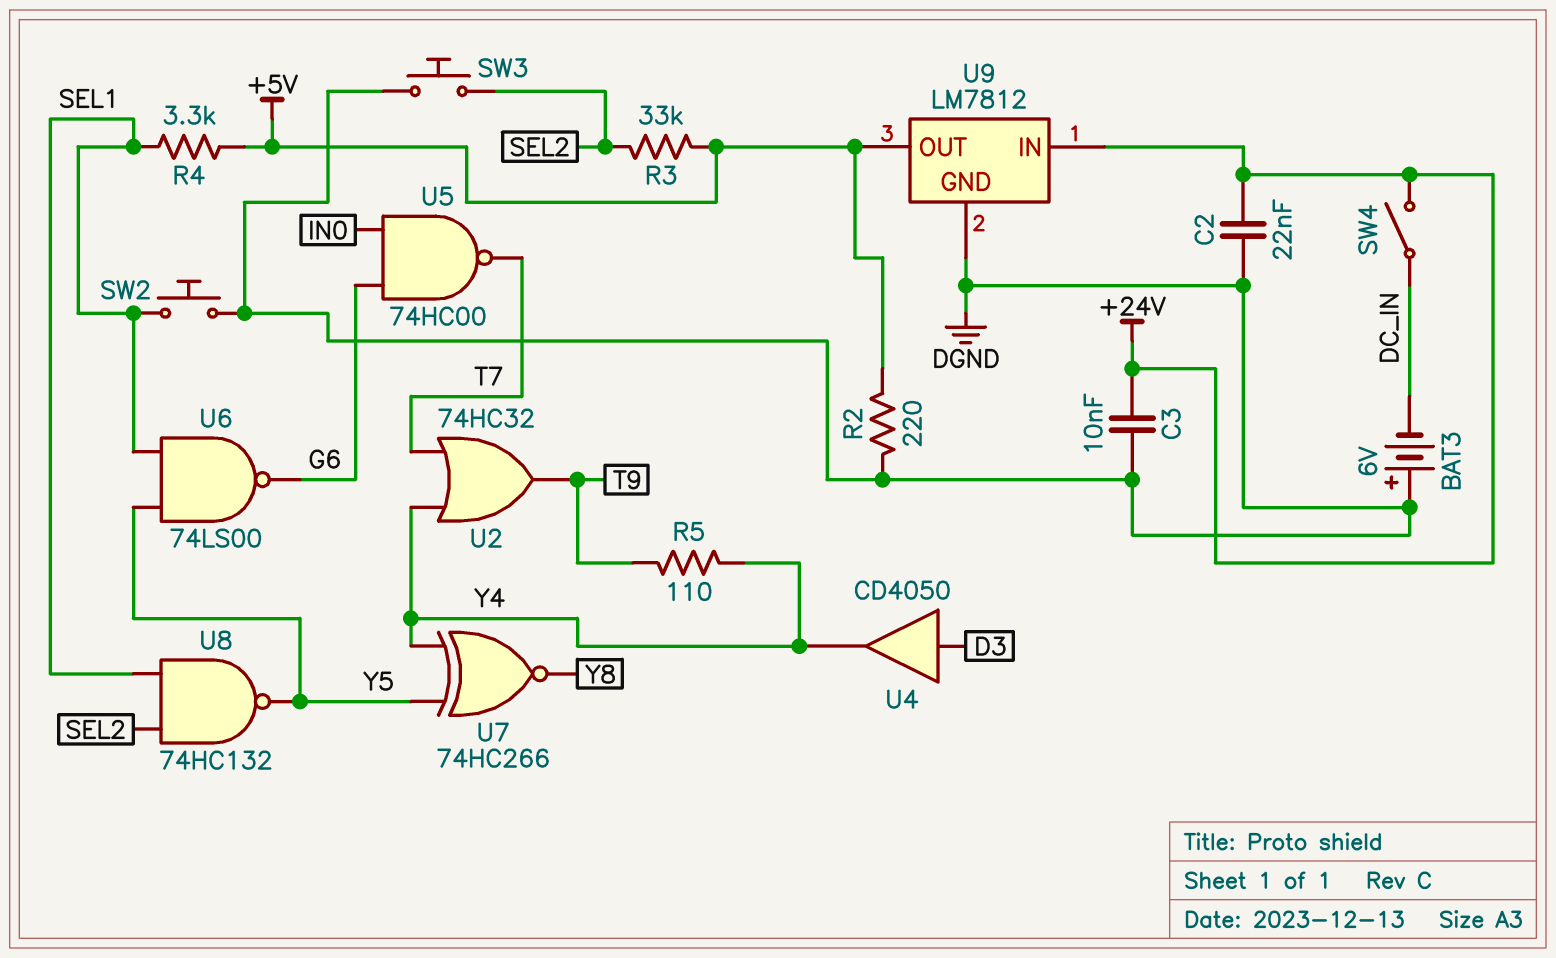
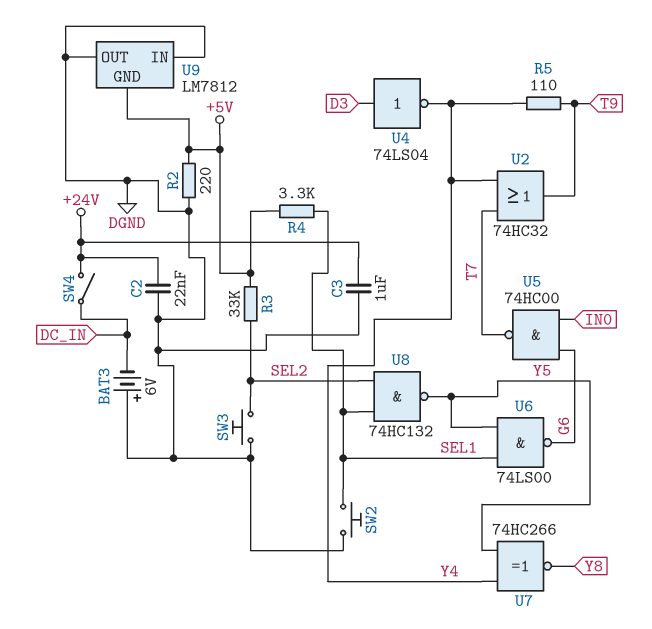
C3: 10nF (+24V, DGND) -> 1uF (+24V, DGND)
U4: buffer CD4050 (in D3, out Y4) -> NOT 74LS04 (in D3, out Y4)
U9 pin GND: DGND -> +5V
U9 pin IN: +24V -> DGND
U9 pin OUT: +5V -> DGND

